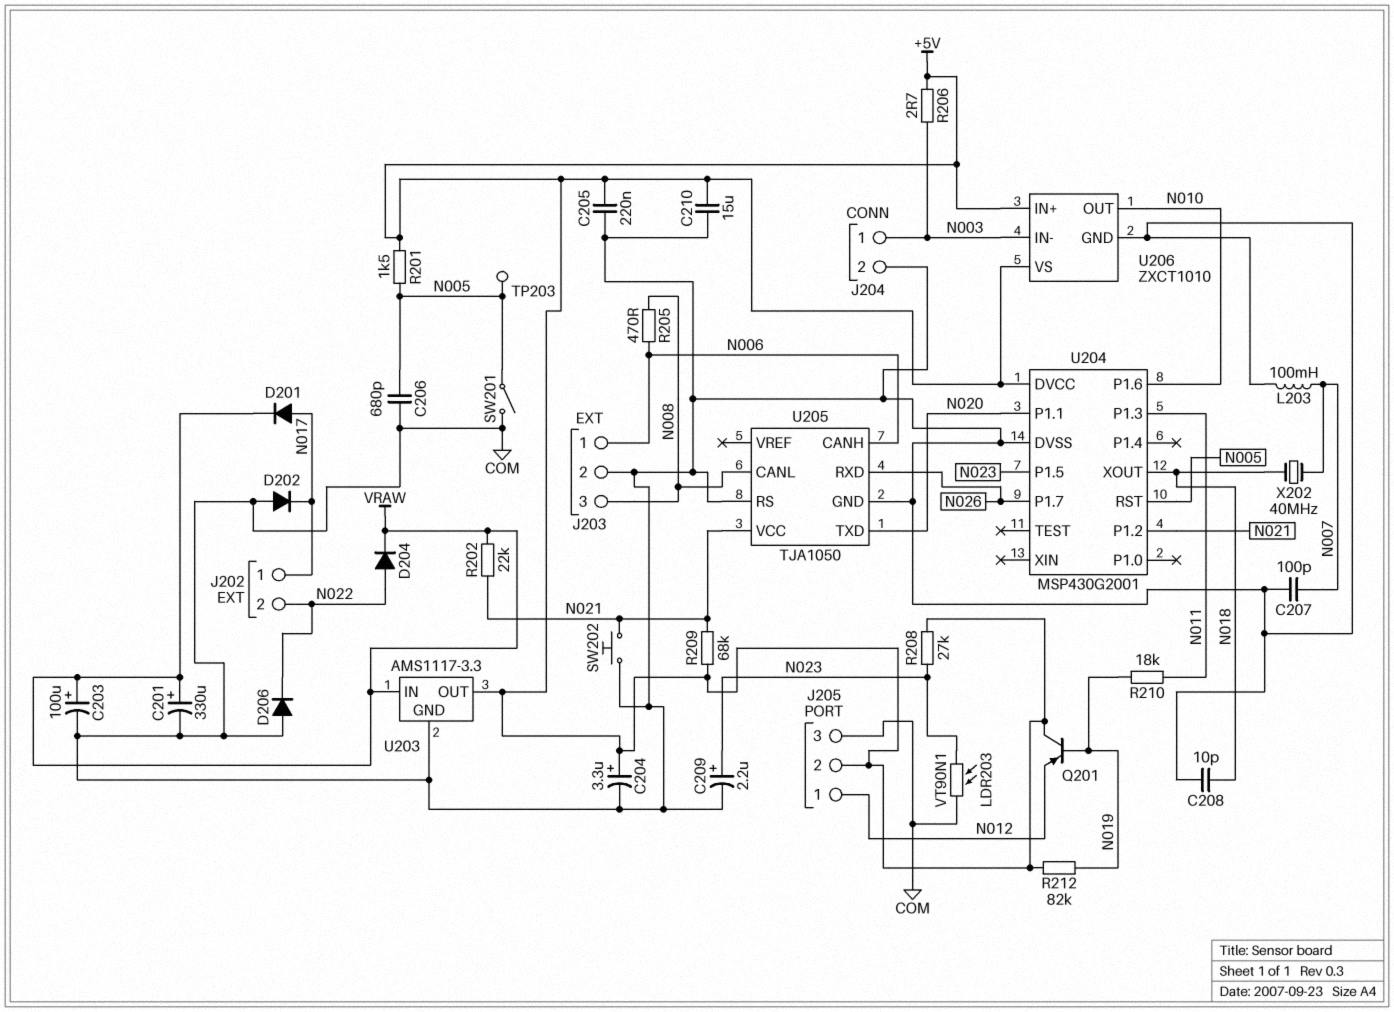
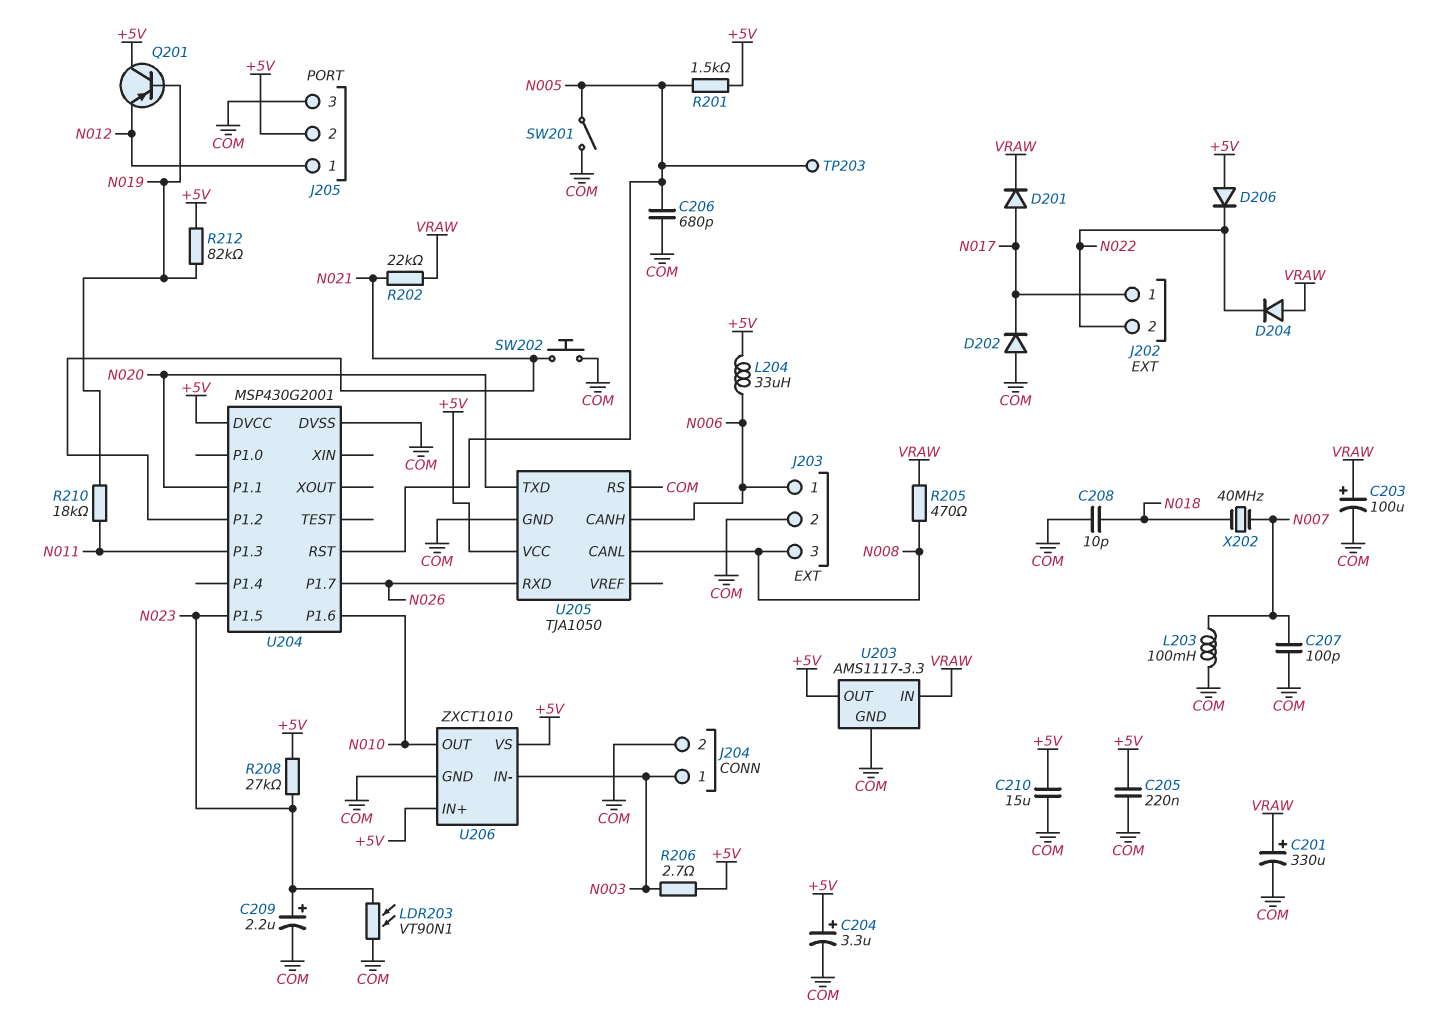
D204: diode (A N022, K VRAW) -> diode (A VRAW, K N022)
D206: diode (A COM, K N022) -> diode (A +5V, K N022)
L204: none -> 33uH (+5V, N006)
R205: 470 (N006, N008) -> 470 (N008, VRAW)
R209: 68k (+5V, N021) -> none
U204 pin XOUT: N018 -> none
U205 pin VCC: N021 -> +5V

